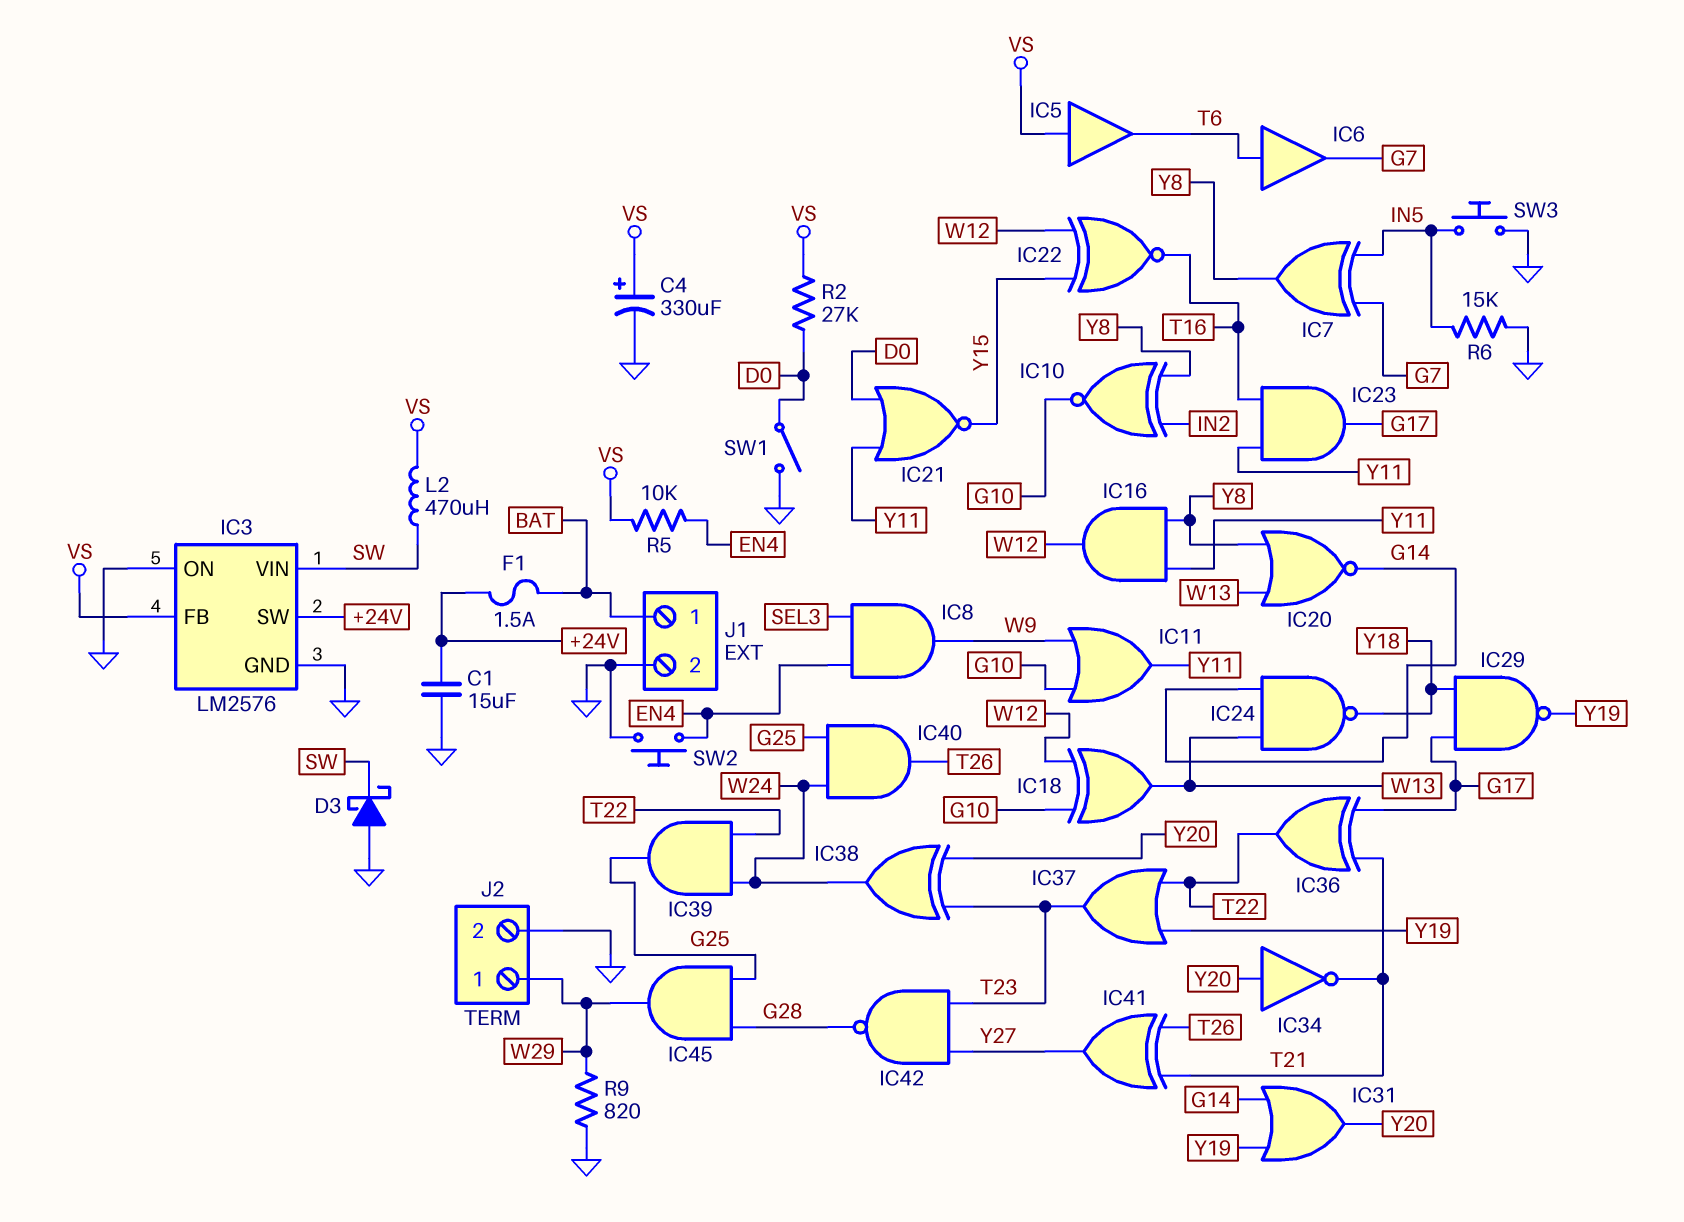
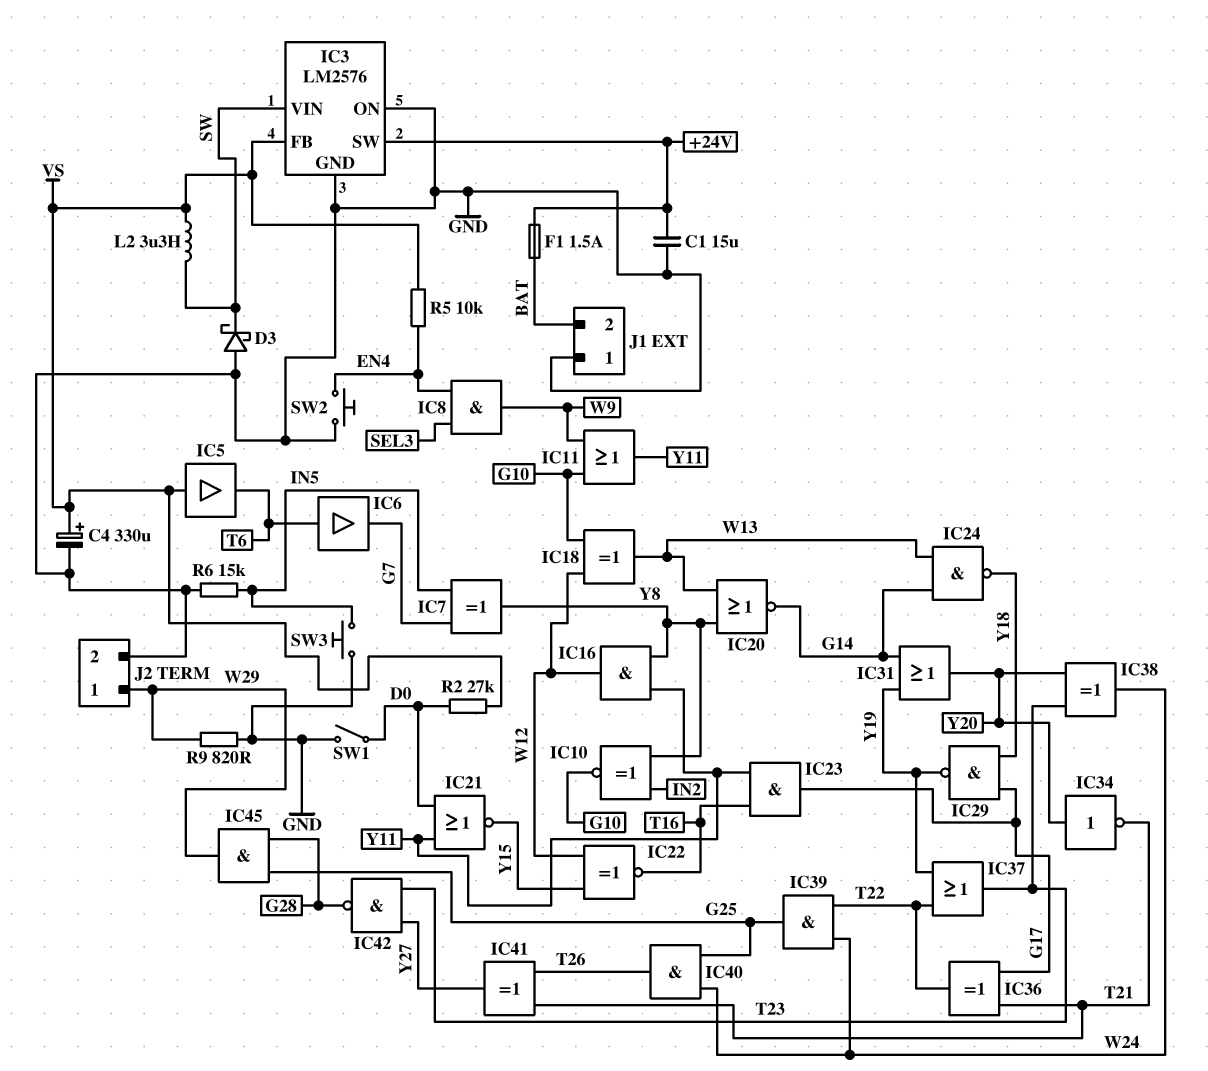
J1 pin 1: BAT -> GND
J1 pin 2: GND -> BAT
L2: 470uH (SW, VS) -> 3.3uH (SW, VS)

